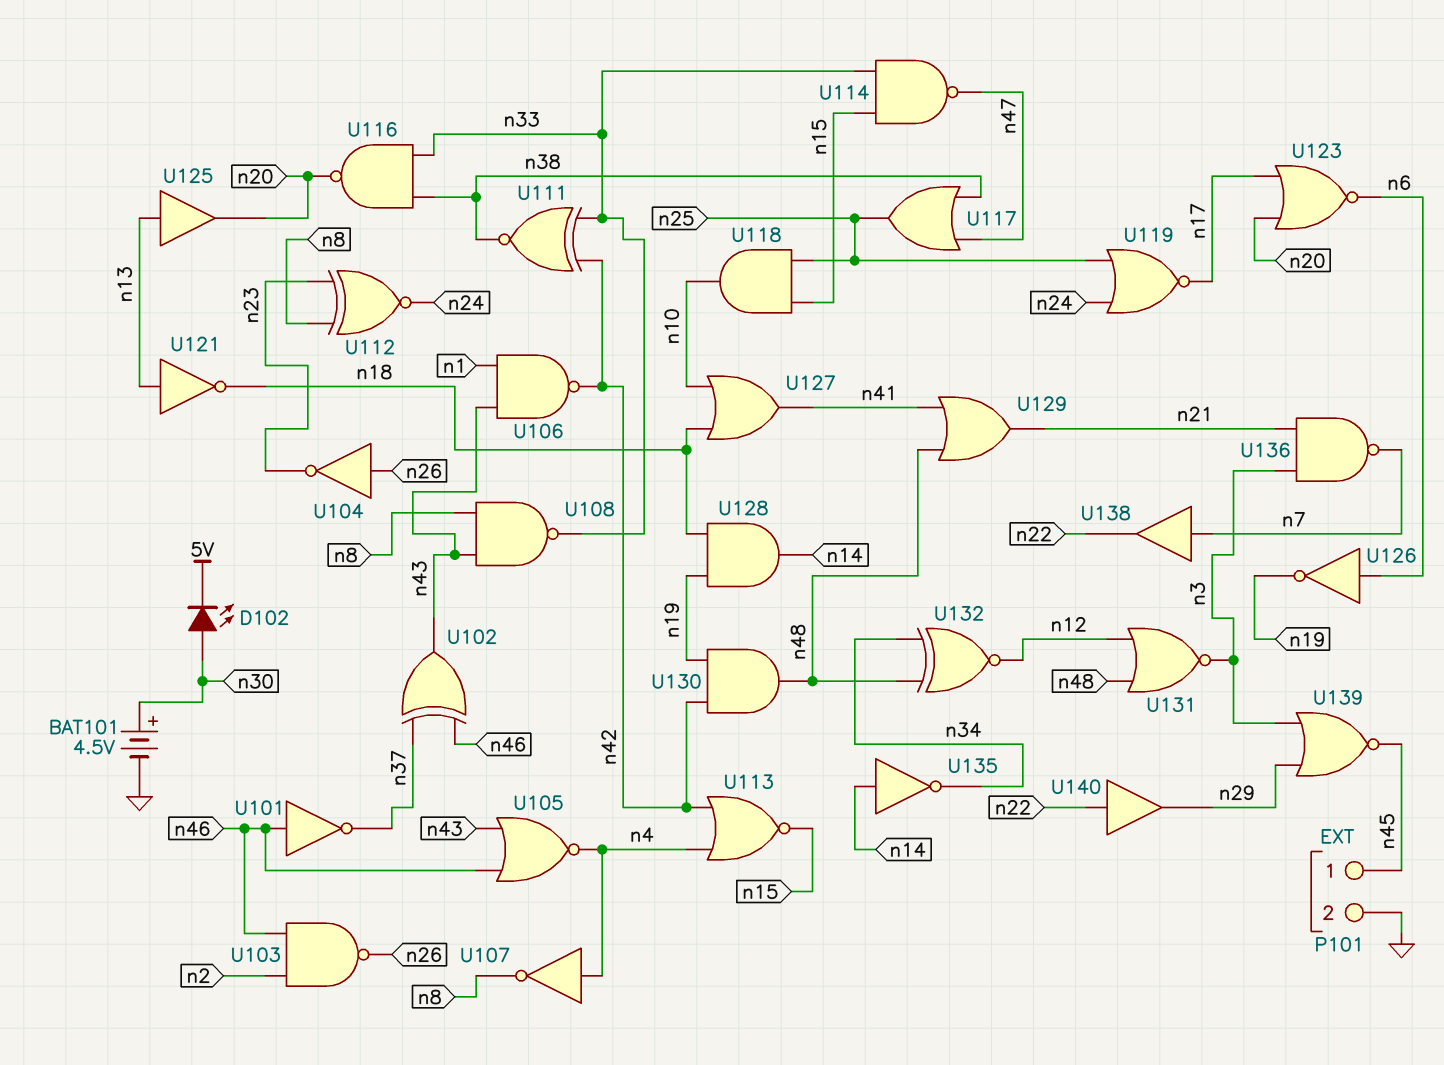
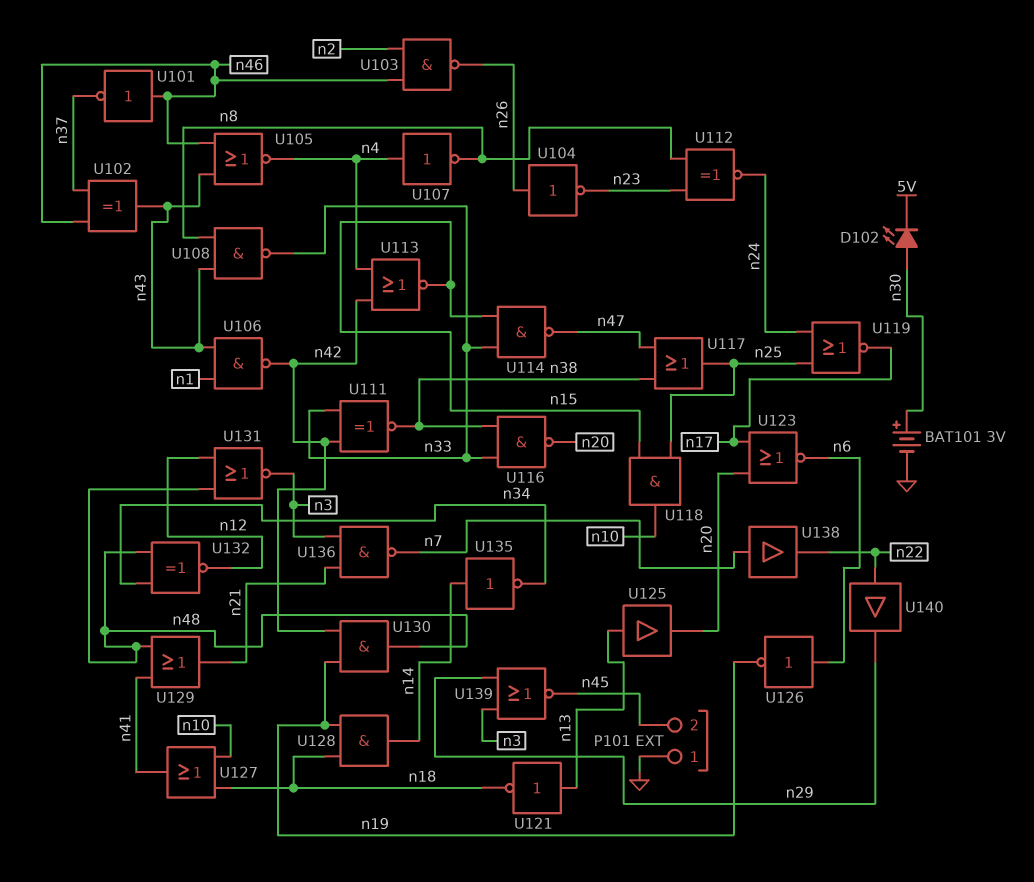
BAT101: 4.5V (plus n30, minus GND) -> 3V (plus n30, minus GND)
P101 pin 1: n45 -> GND
P101 pin 2: GND -> n45

